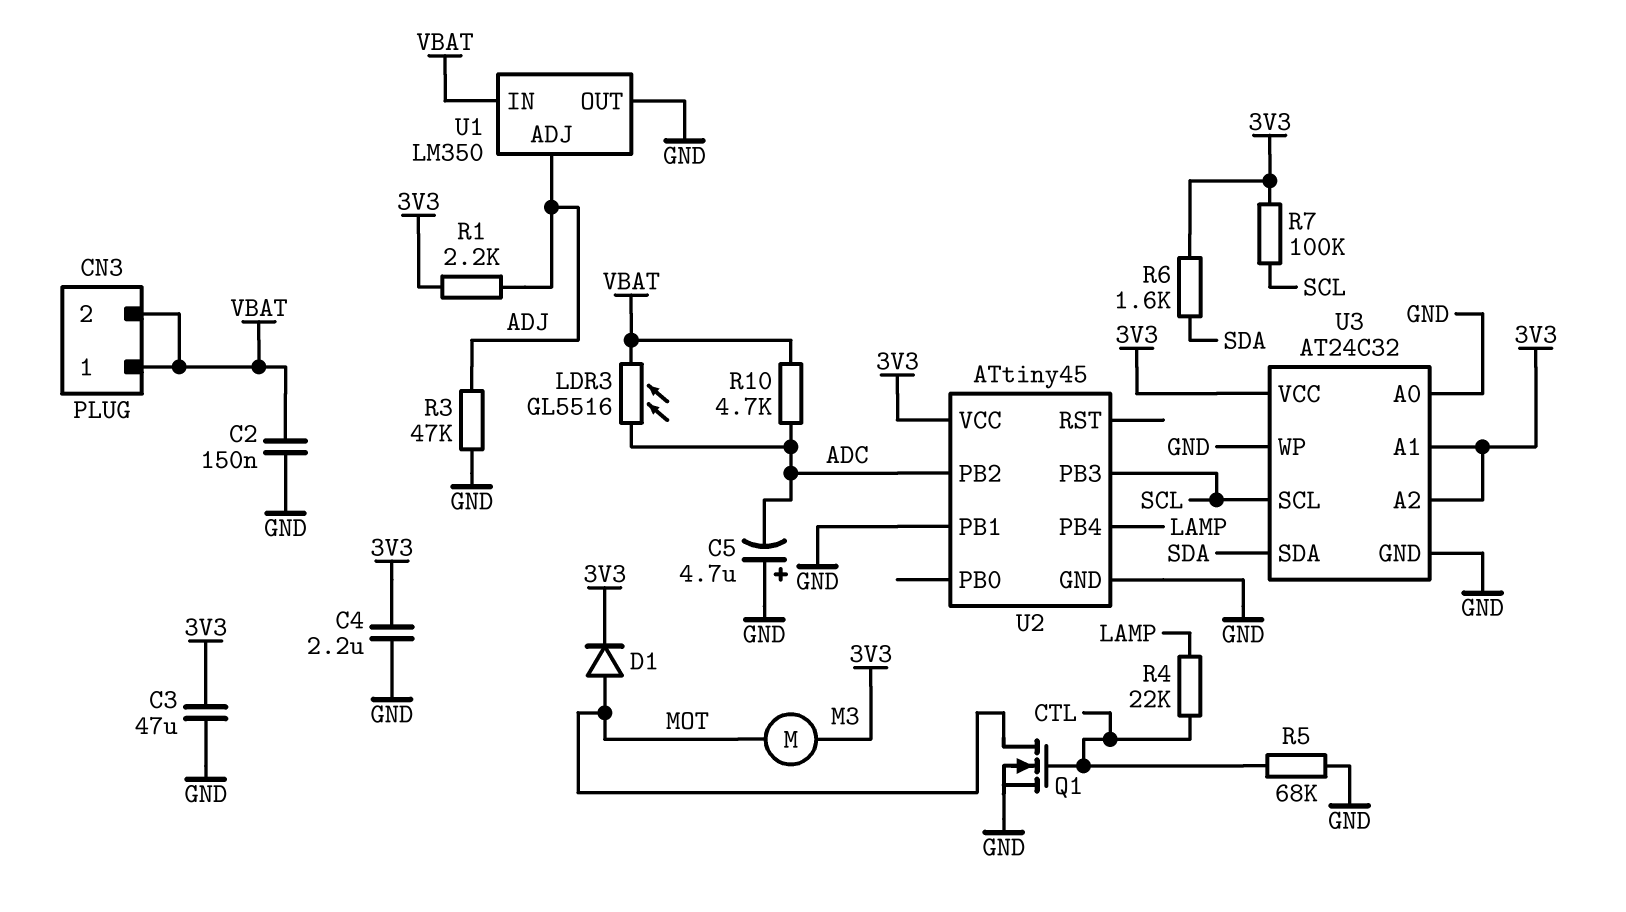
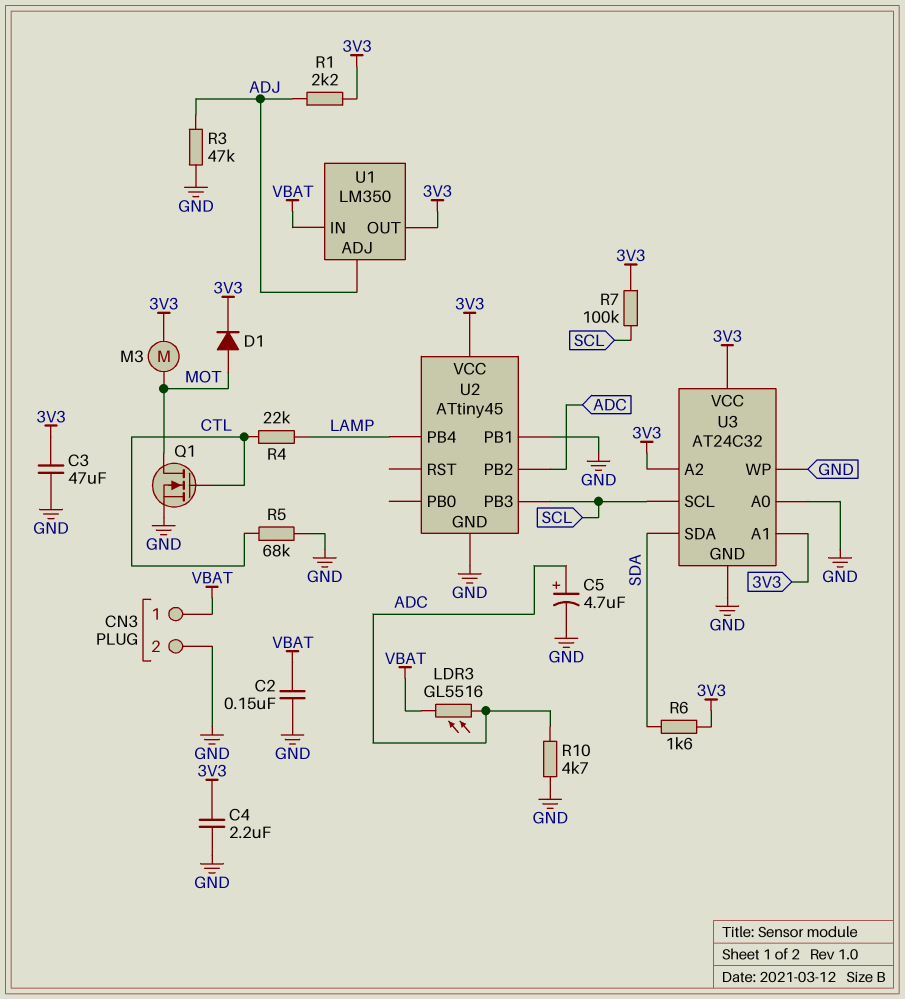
C5: 4.7uF (plus GND, minus ADC) -> 4.7uF (plus ADC, minus GND)
CN3 pin 2: VBAT -> GND
R10: 4.7k (ADC, VBAT) -> 4.7k (ADC, GND)
U1 pin OUT: GND -> 3V3

